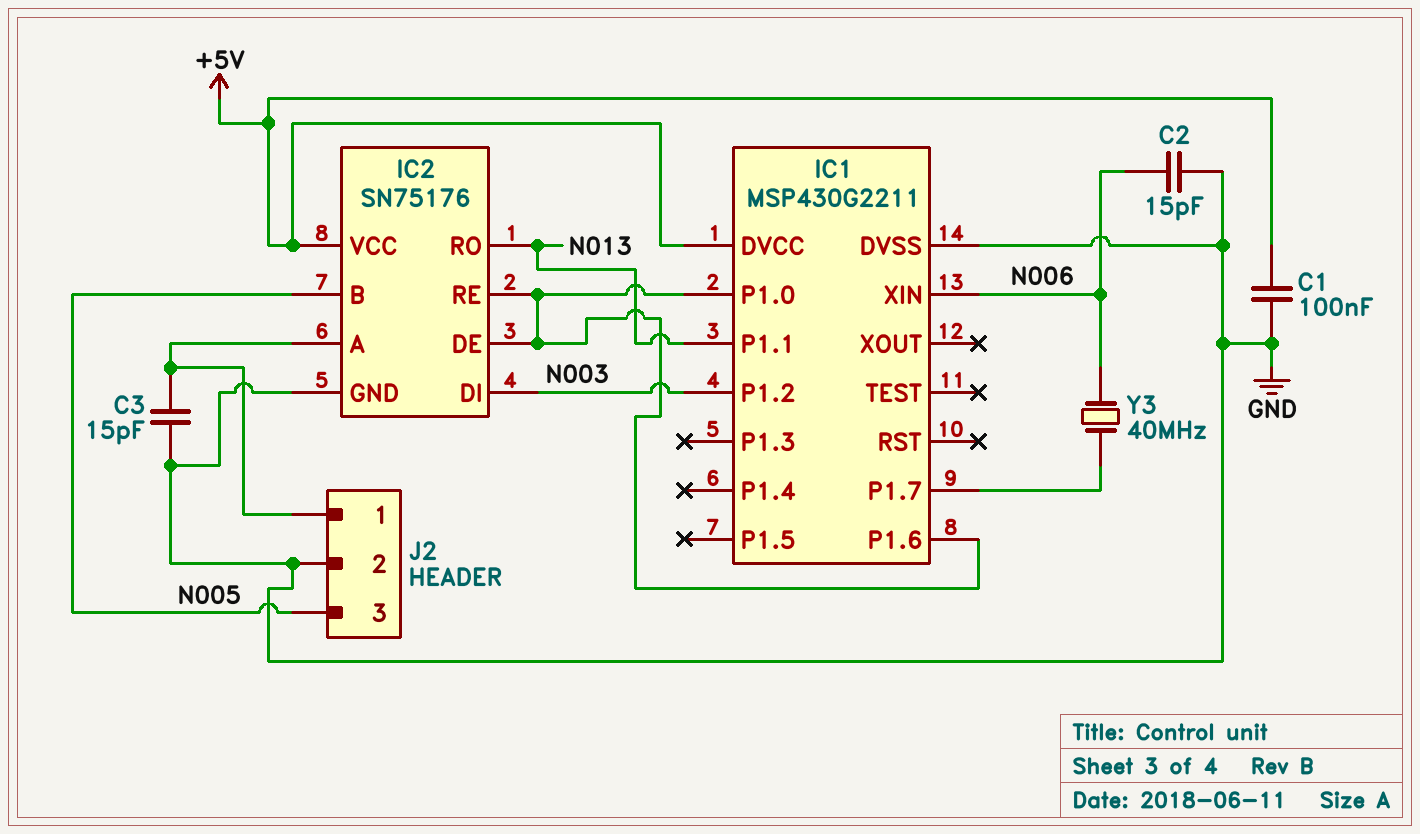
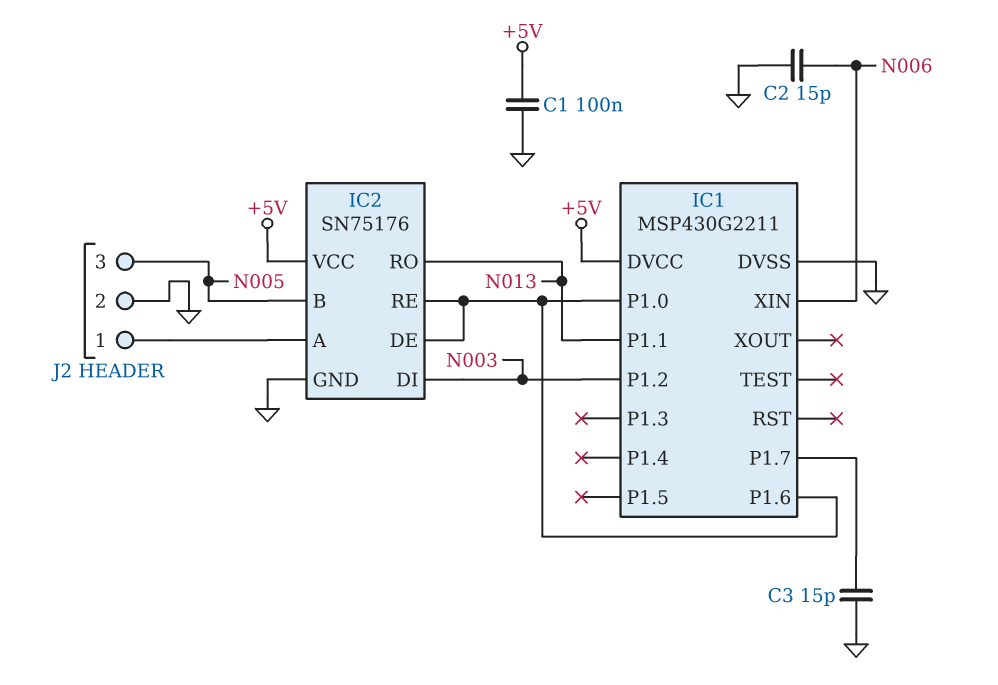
C3: 15pF (GND, IC2/A) -> 15pF (GND, IC1/P1.7)
Y3: 40MHz (IC1/P1.7, N006) -> none

